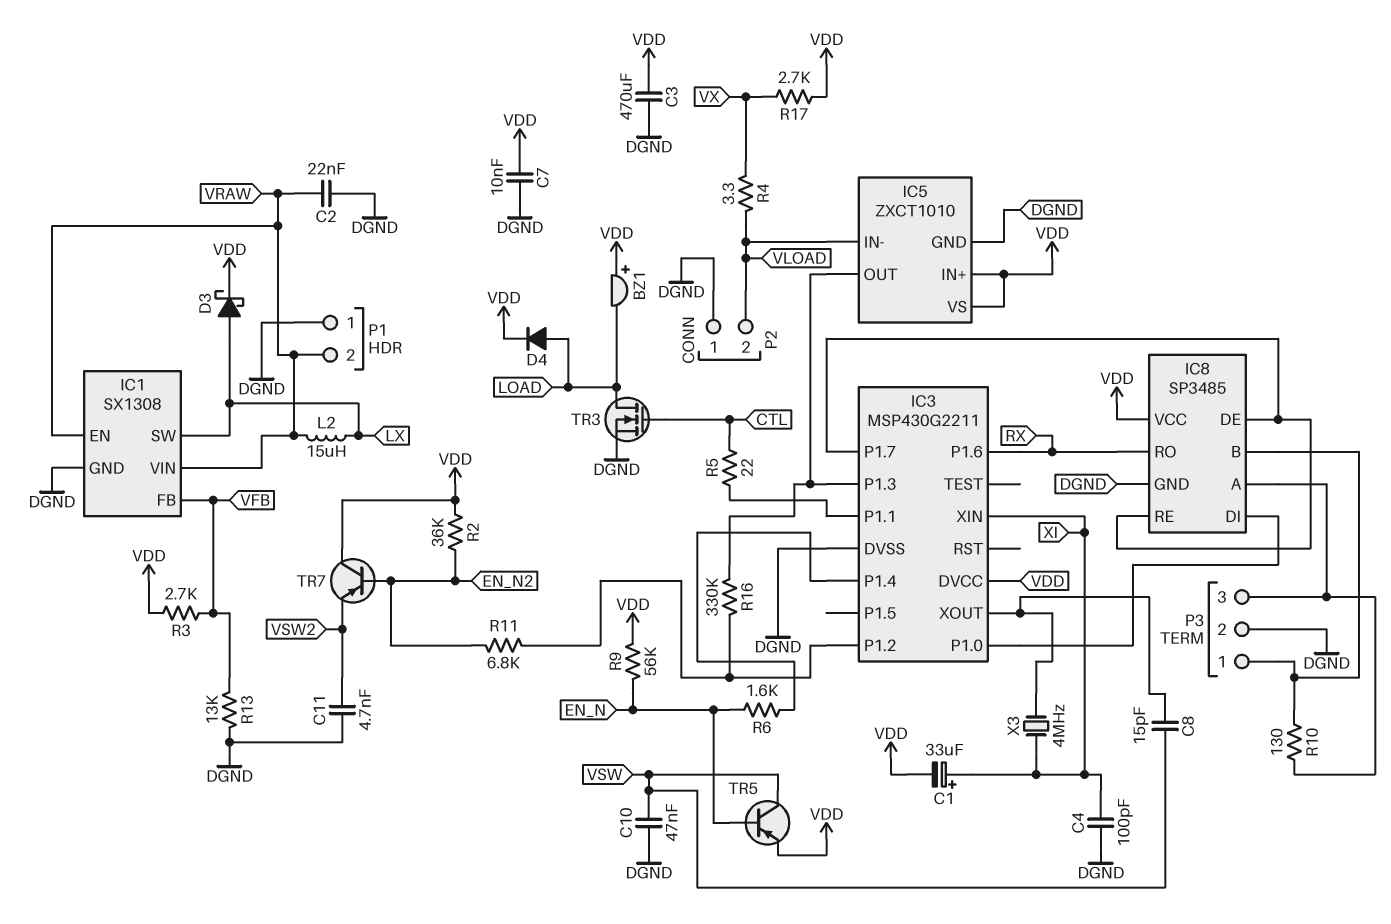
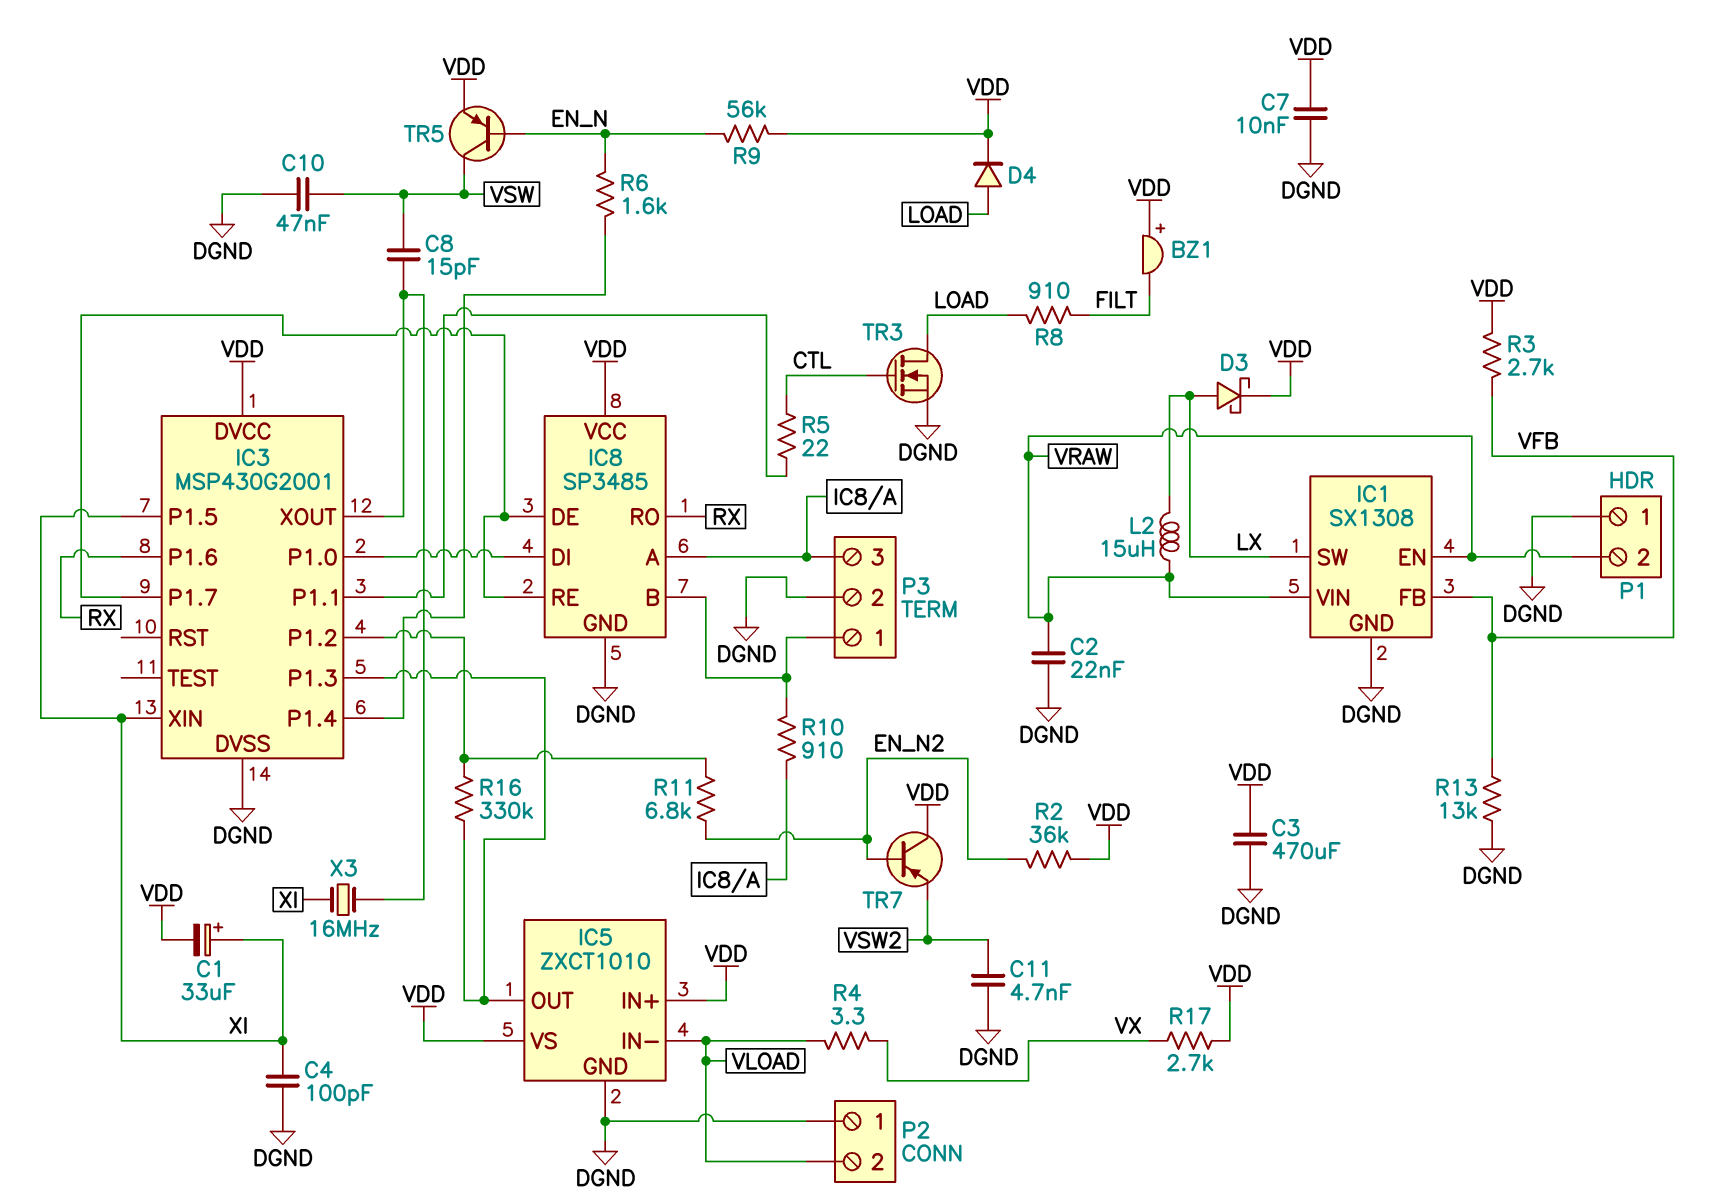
BZ1: buzzer (plus VDD, minus LOAD) -> buzzer (plus VDD, minus FILT)
IC3: MSP430G2211 -> MSP430G2001
IC3 pin P1.5: none -> XI
R8: none -> 910 (FILT, LOAD)
R10: 130 (IC8/A, IC8/B) -> 910 (IC8/A, IC8/B)
X3: 4MHz (IC3/XOUT, XI) -> 16MHz (IC3/XOUT, XI)

